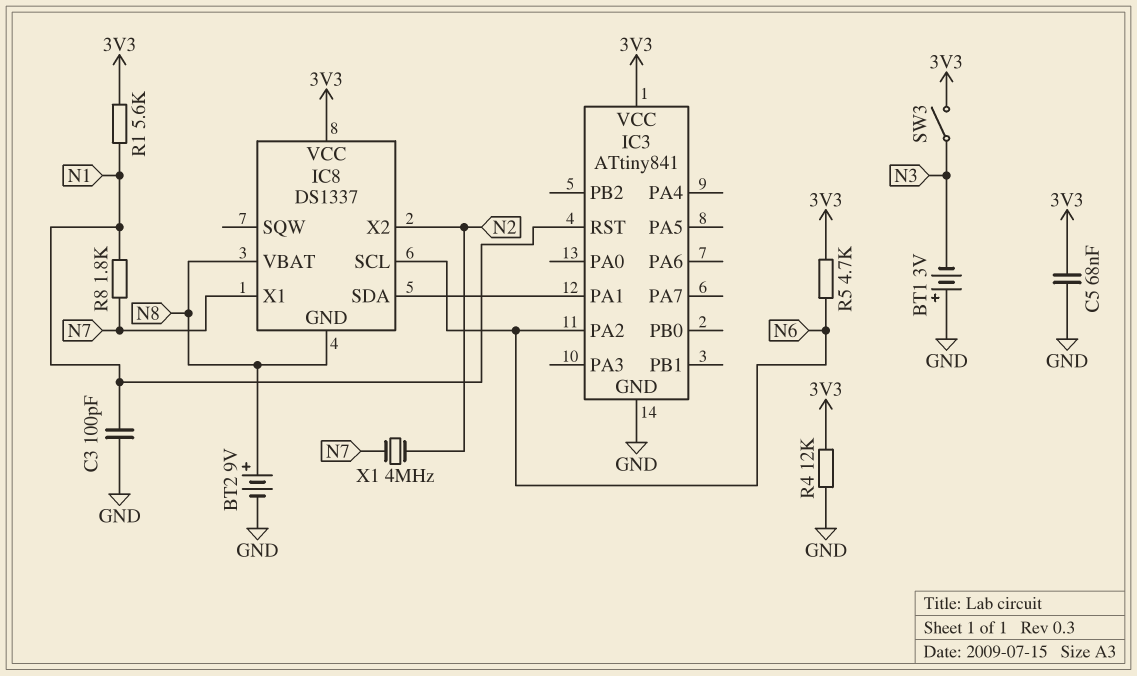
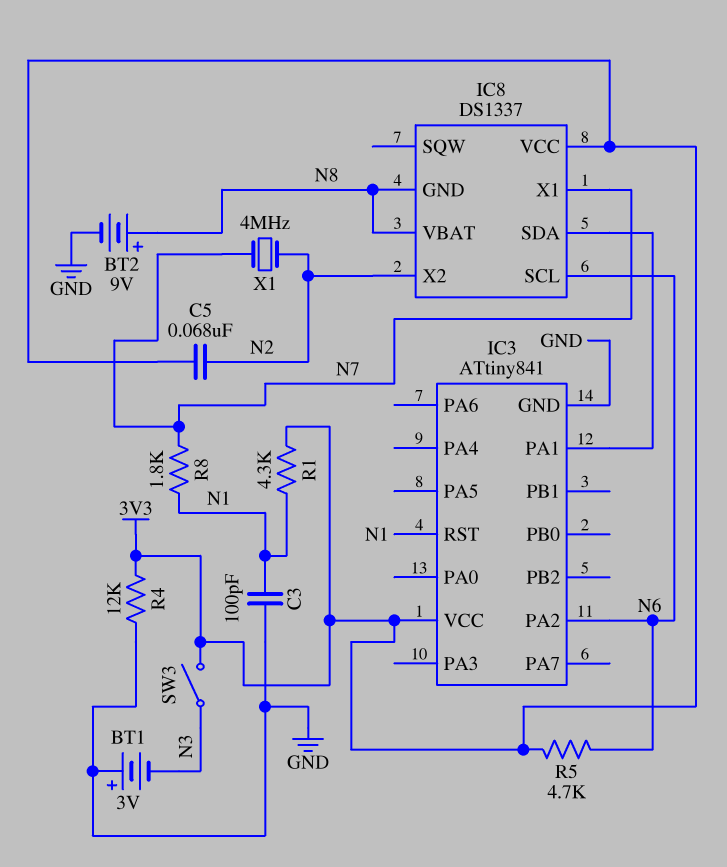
C5: 68nF (3V3, GND) -> 68nF (3V3, N2)
R1: 5.6k (3V3, N1) -> 4.3k (3V3, N1)

